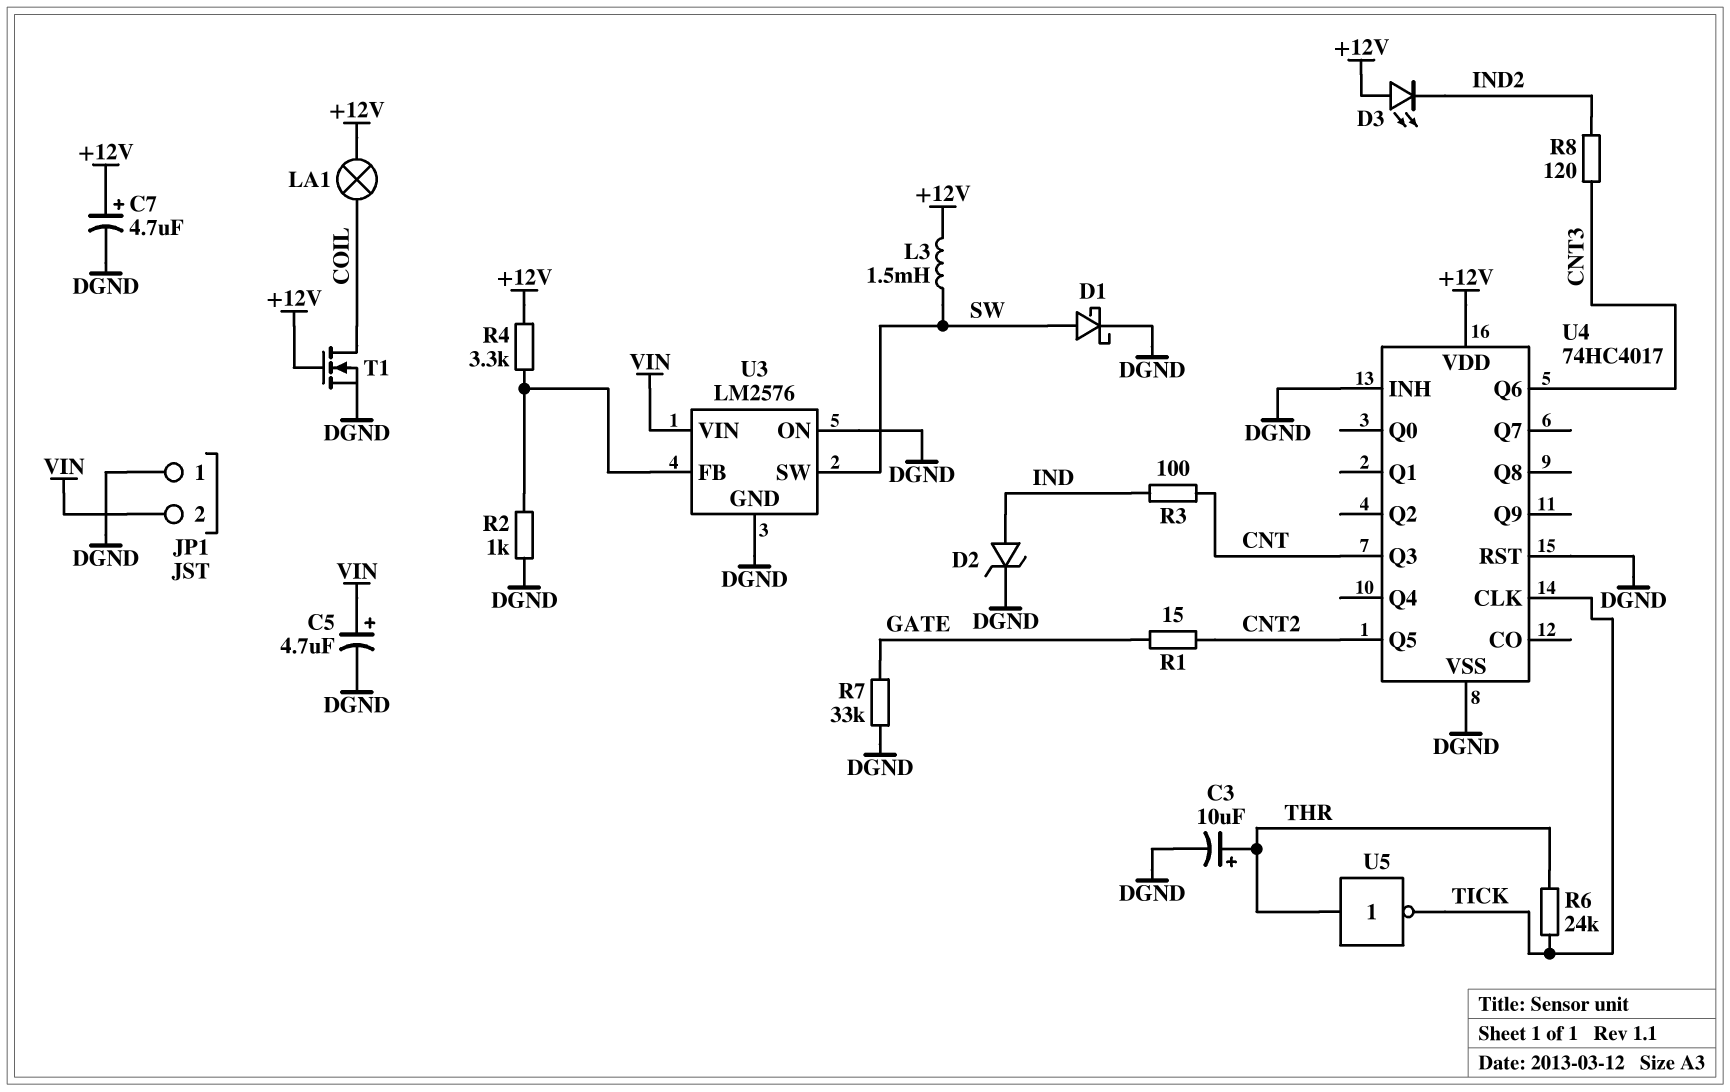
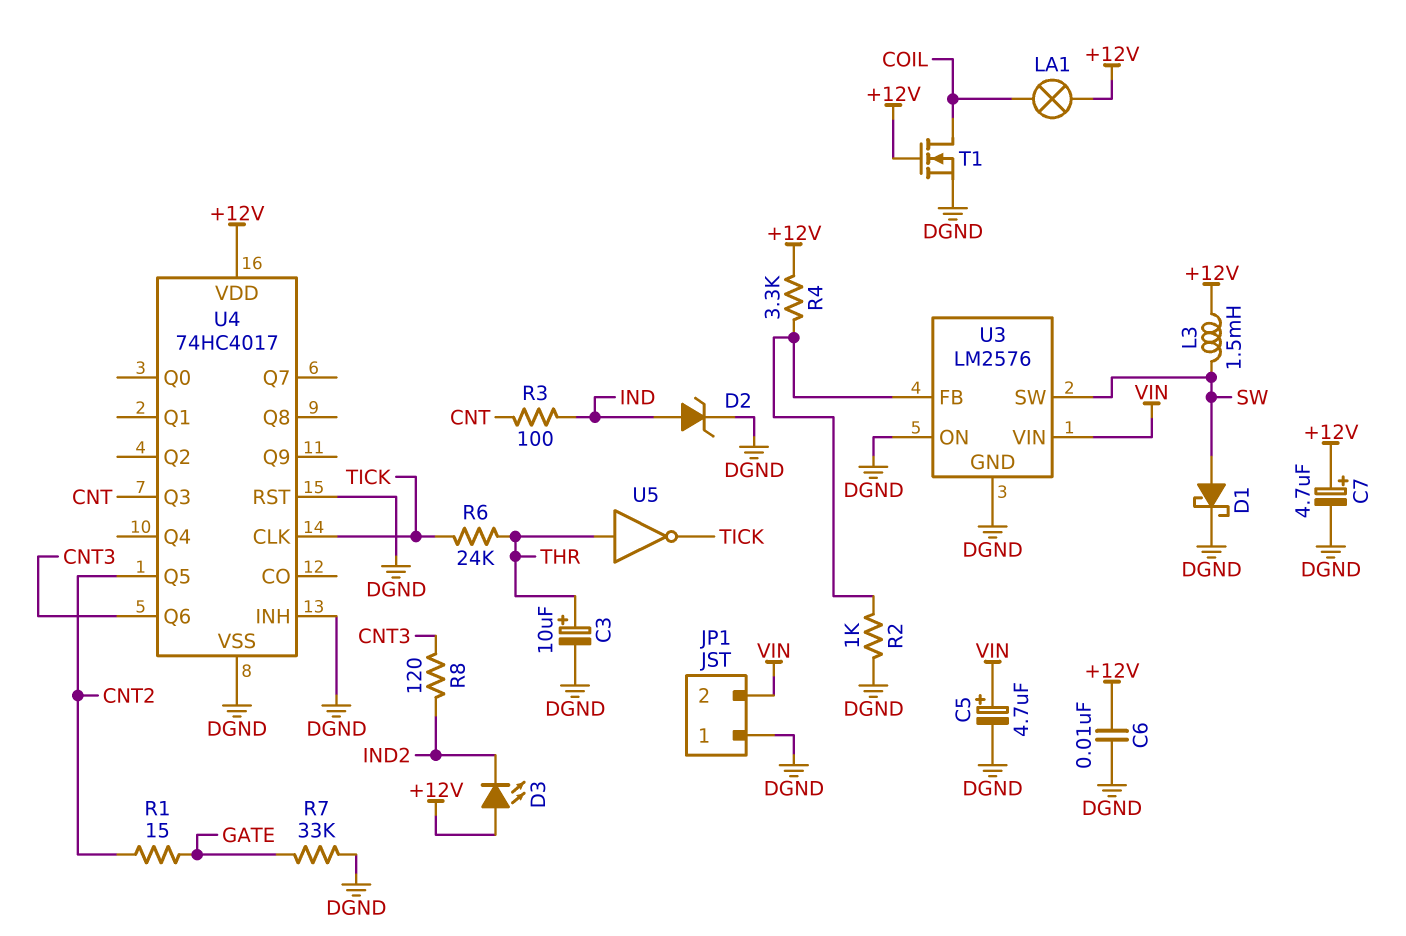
C6: none -> 10nF (+12V, DGND)

